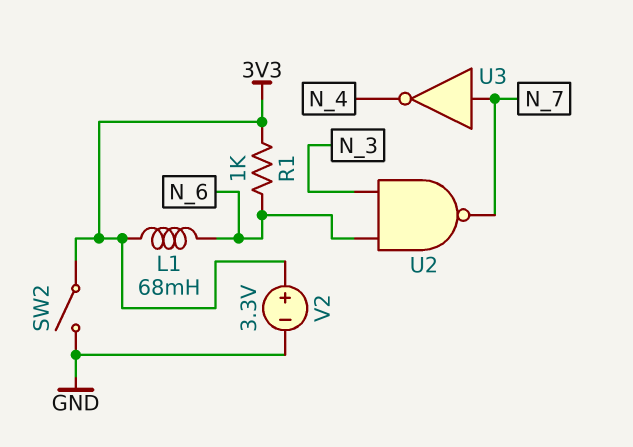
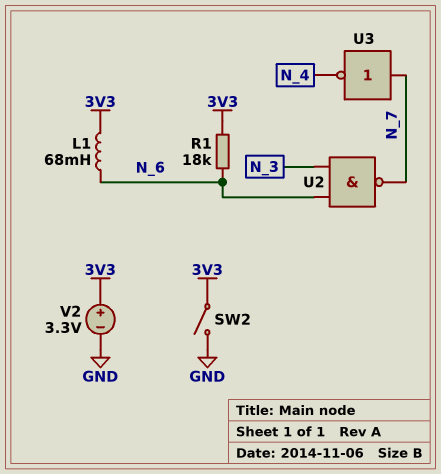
R1: 1k (3V3, N_6) -> 18k (3V3, N_6)

